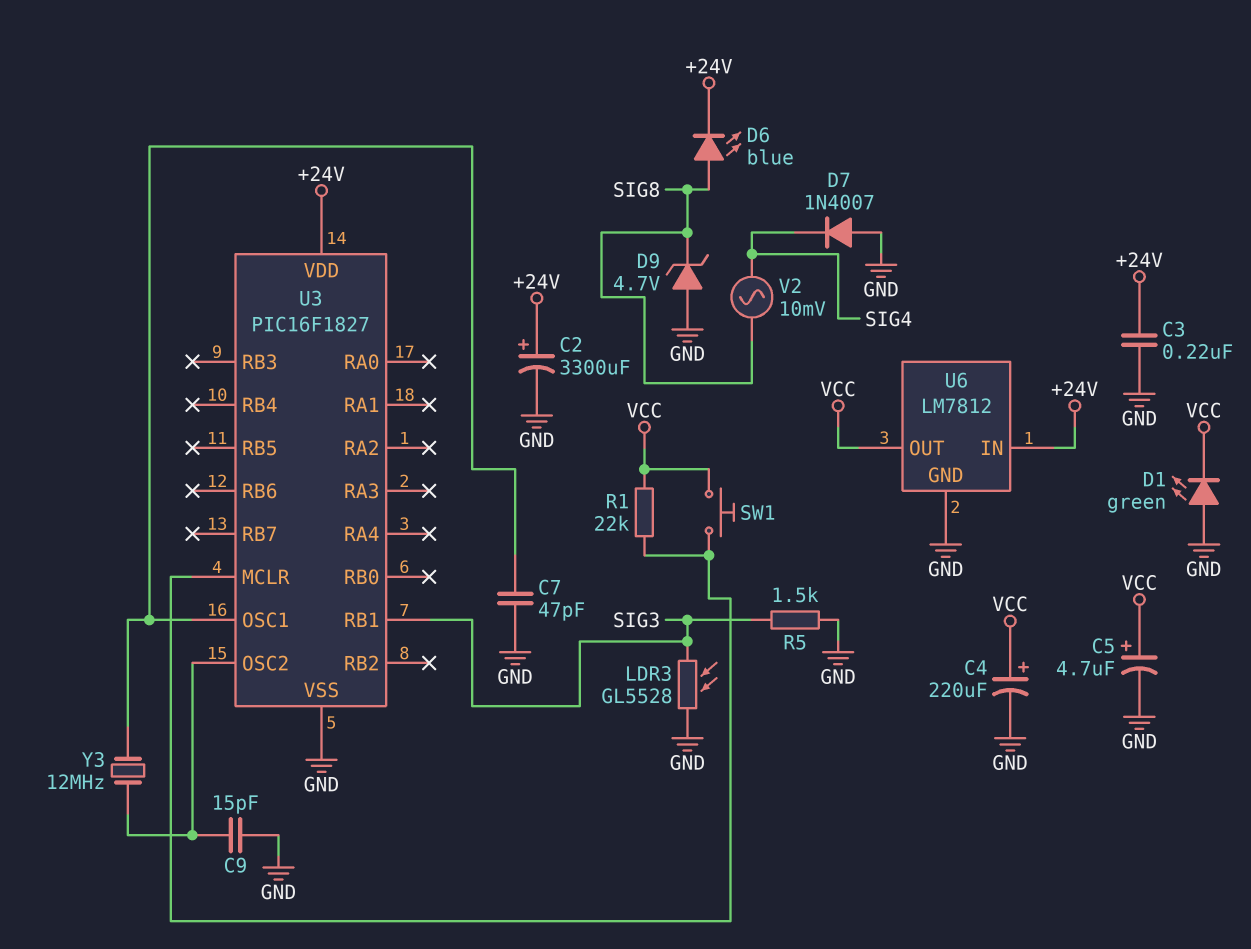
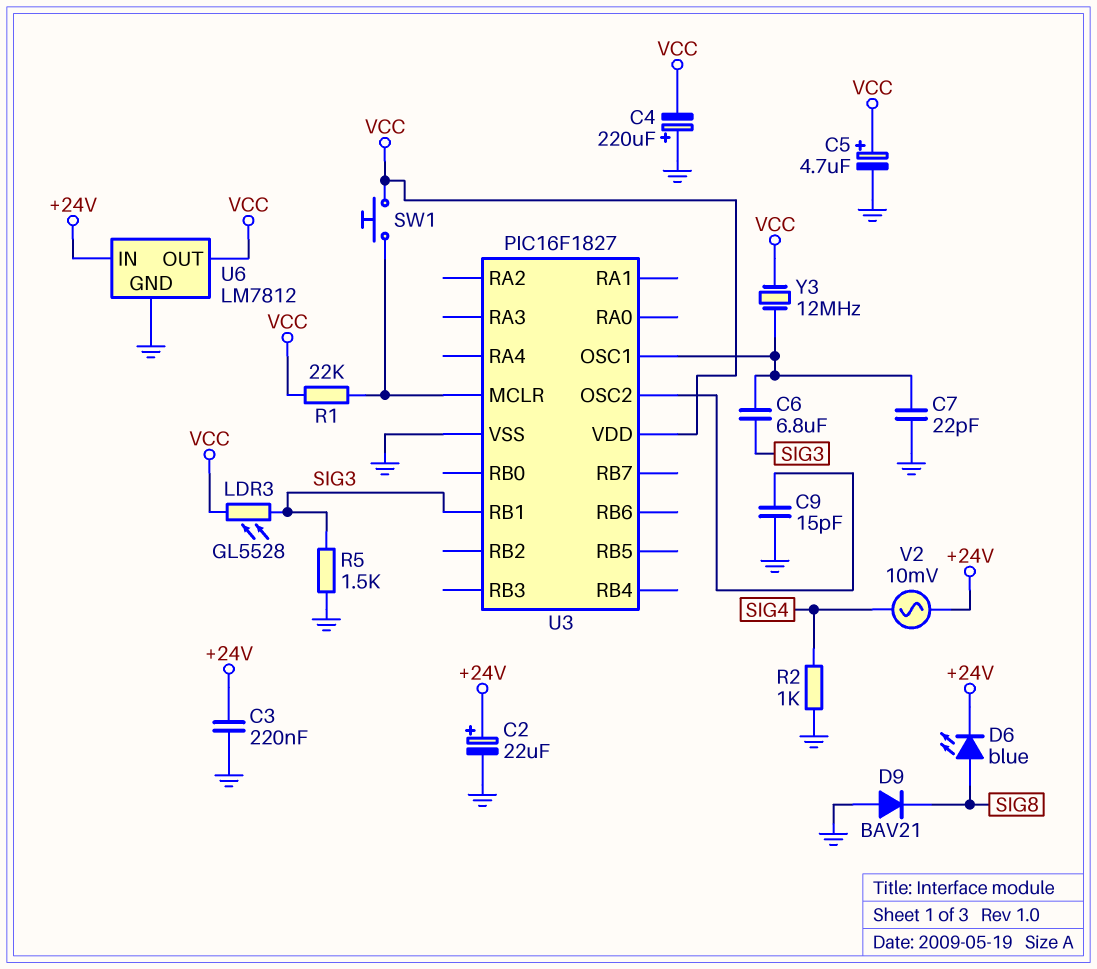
C2: 3300uF (plus +24V, minus GND) -> 22uF (plus +24V, minus GND)
C4: 220uF (plus VCC, minus GND) -> 220uF (plus GND, minus VCC)
C6: none -> 6.8uF (SIG3, U3/OSC1)
C7: 47pF (GND, U3/OSC1) -> 22pF (GND, U3/OSC1)
D1: LED green (A GND, K VCC) -> none
D7: diode 1N4007 (A GND, K SIG4) -> none
D9: zener 4.7V (A GND, K SIG8) -> diode BAV21 (A GND, K SIG8)
LDR3: GL5528 (GND, SIG3) -> GL5528 (SIG3, VCC)
R2: none -> 1k (GND, SIG4)
U3 pin VDD: +24V -> VCC
V2: AC 10mV (SIG4, SIG8) -> AC 10mV (+24V, SIG4)
Y3: 12MHz (U3/OSC1, U3/OSC2) -> 12MHz (U3/OSC1, VCC)

